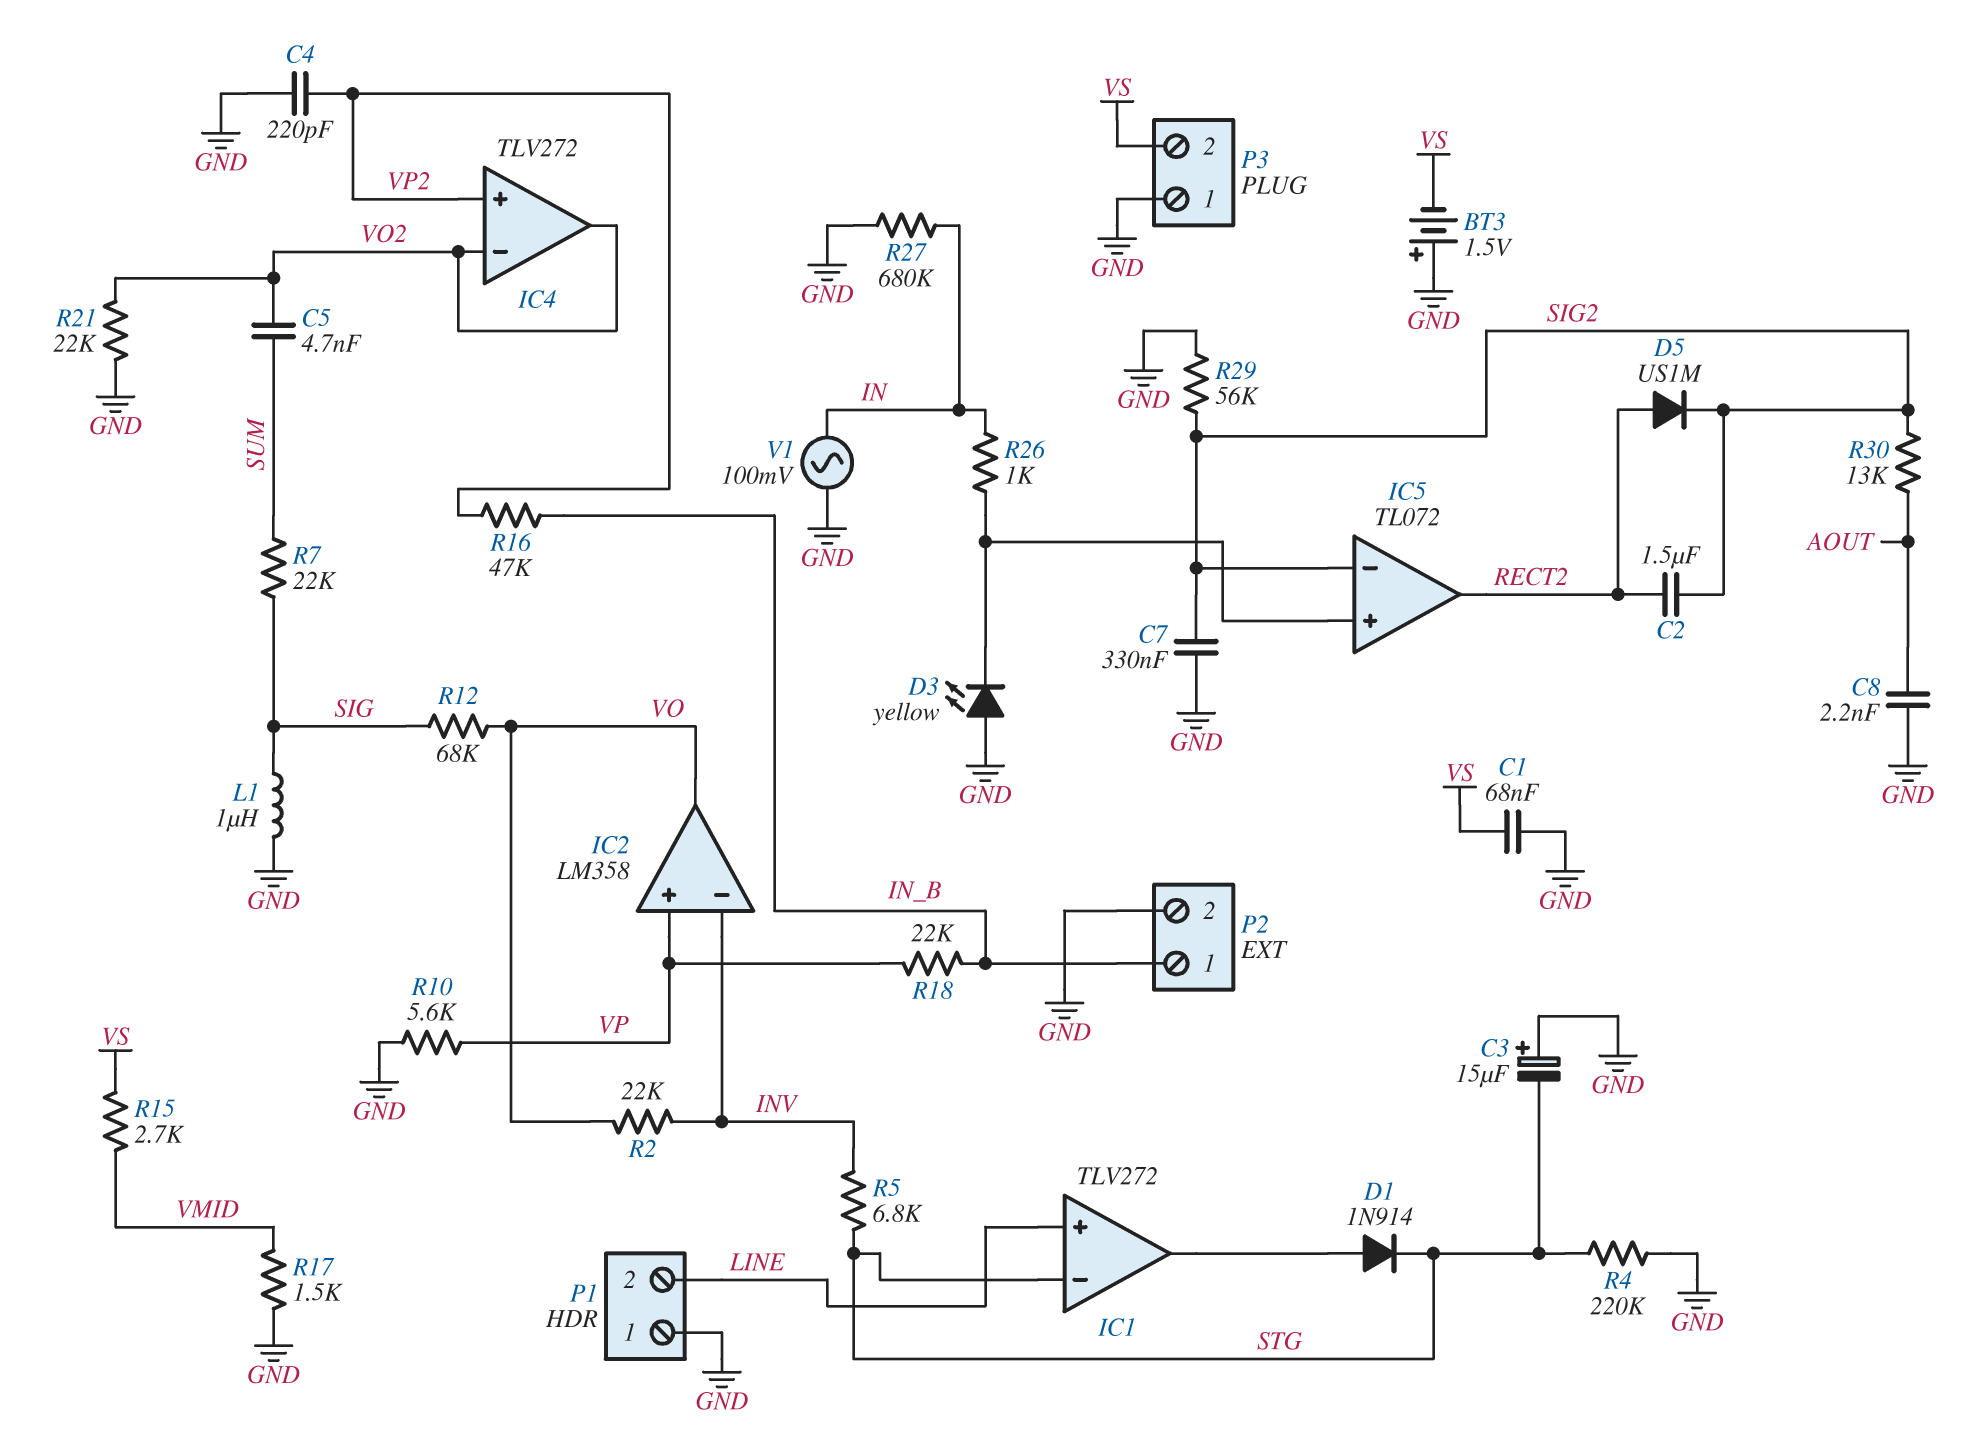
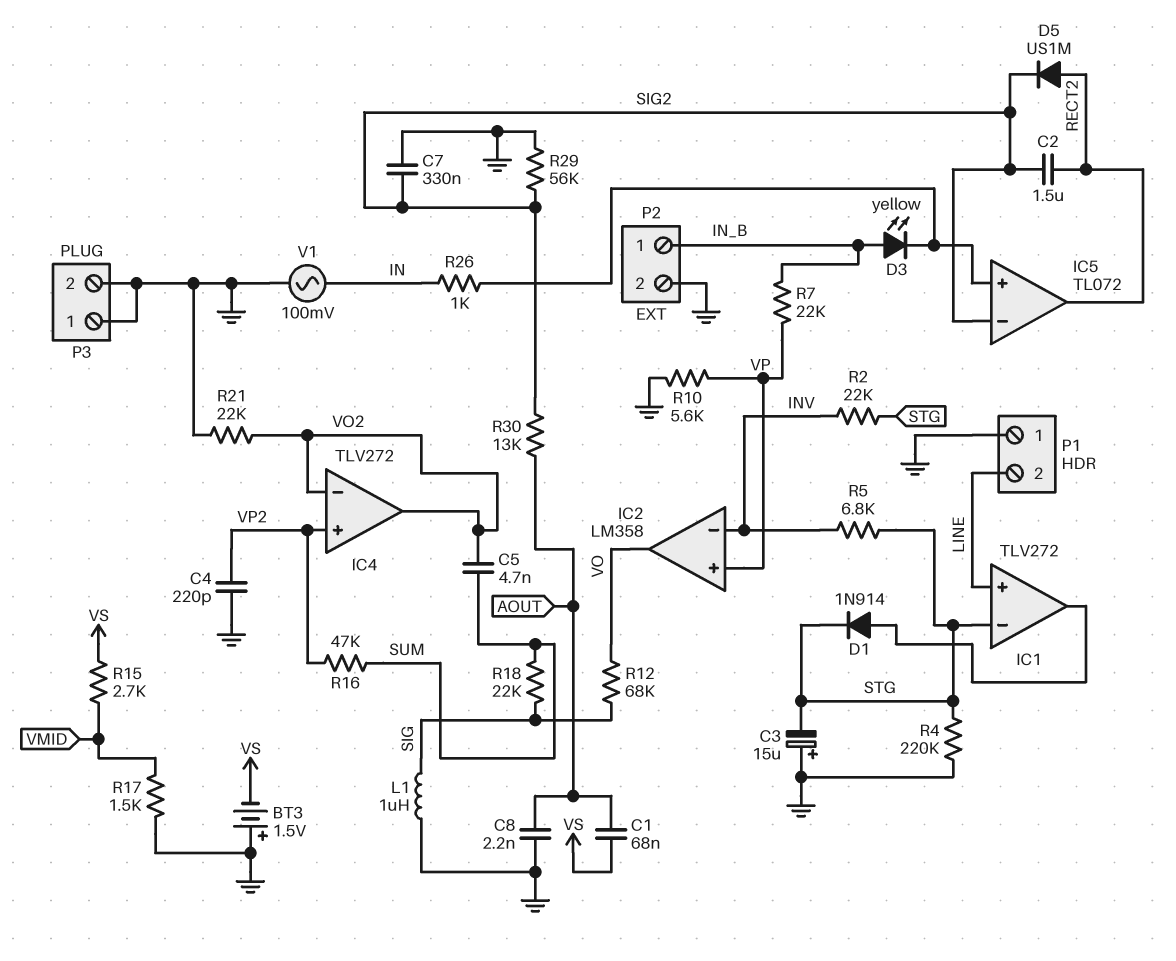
C1: 68nF (GND, VS) -> 68nF (AOUT, VS)
D3: LED yellow (A GND, K IC5/in+) -> LED yellow (A IN_B, K IC5/in+)
P3 pin 2: VS -> GND
R2: 22k (INV, VO) -> 22k (INV, STG)
R7: 22k (SIG, SUM) -> 22k (IN_B, VP)
R16: 47k (IN_B, VP2) -> 47k (SUM, VP2)
R18: 22k (IN_B, VP) -> 22k (SIG, SUM)
R27: 680k (GND, IN) -> none

